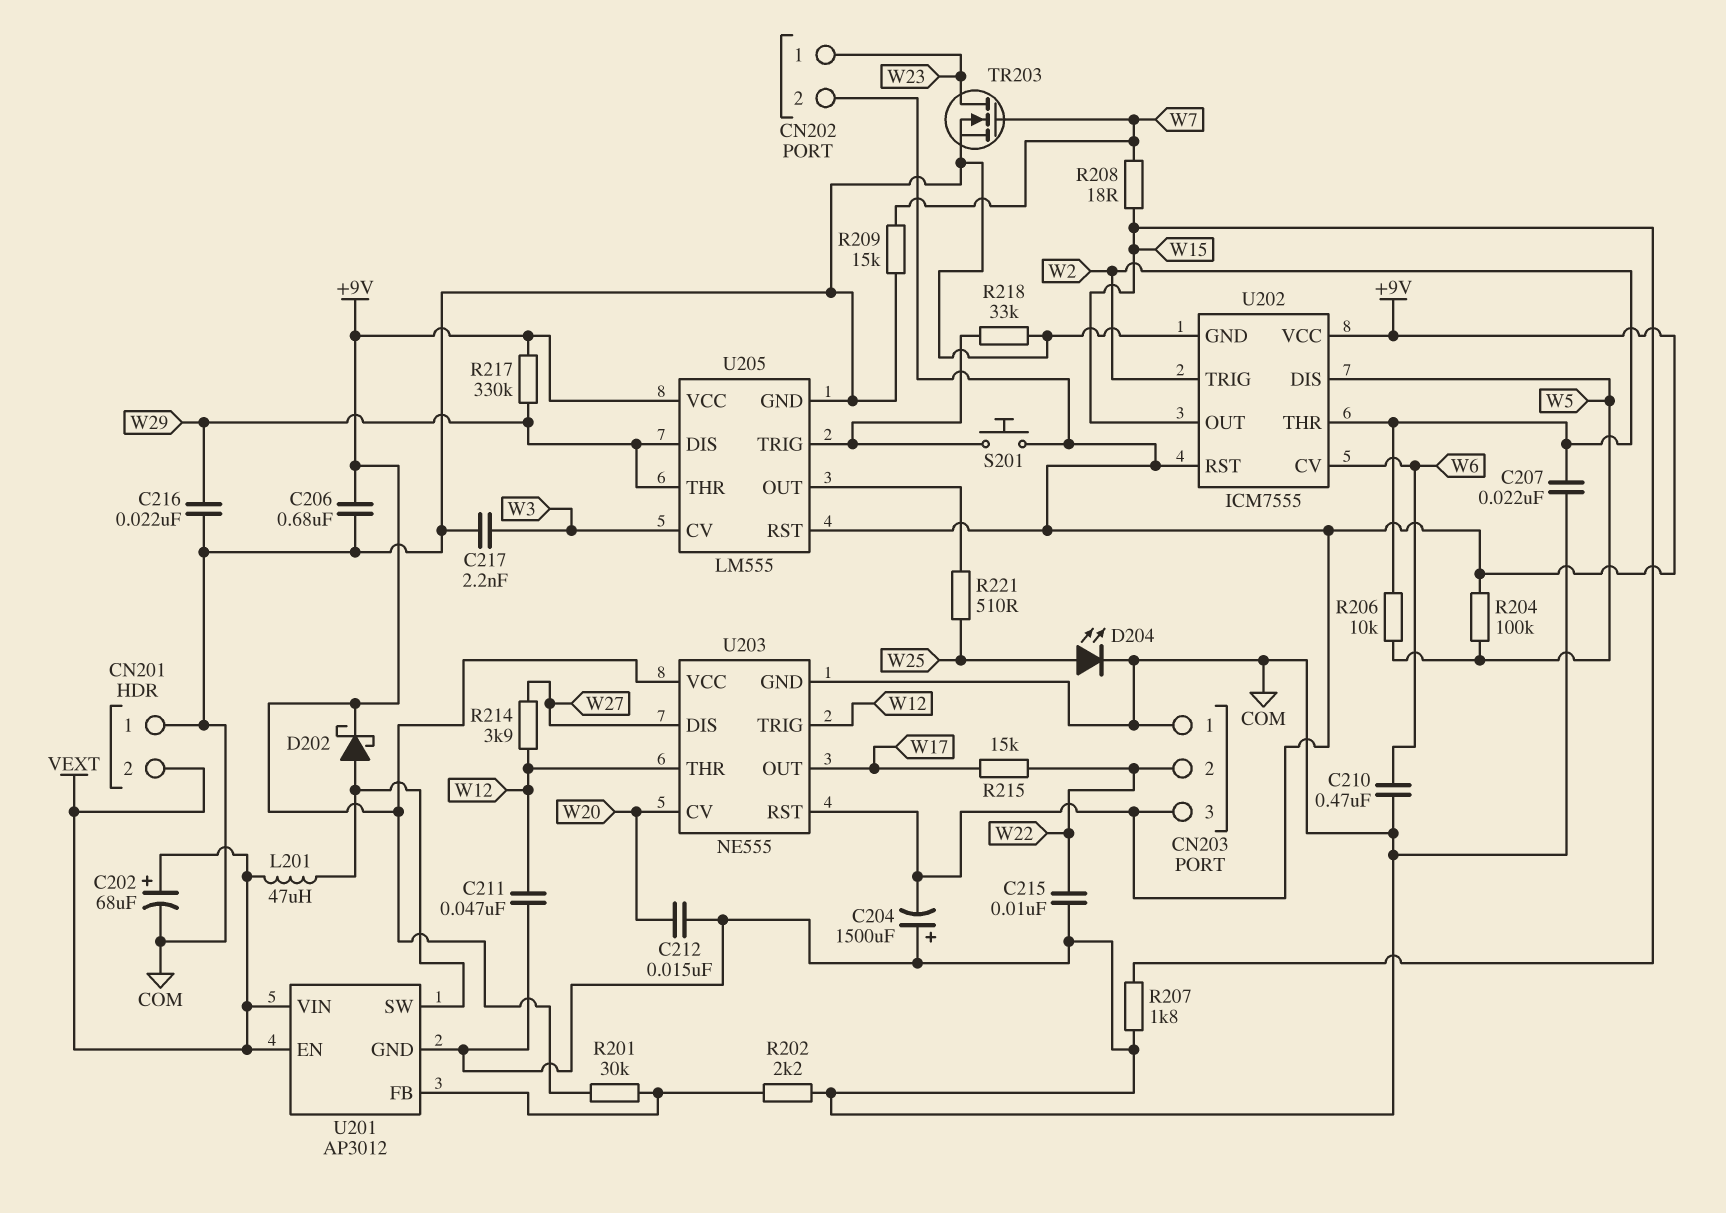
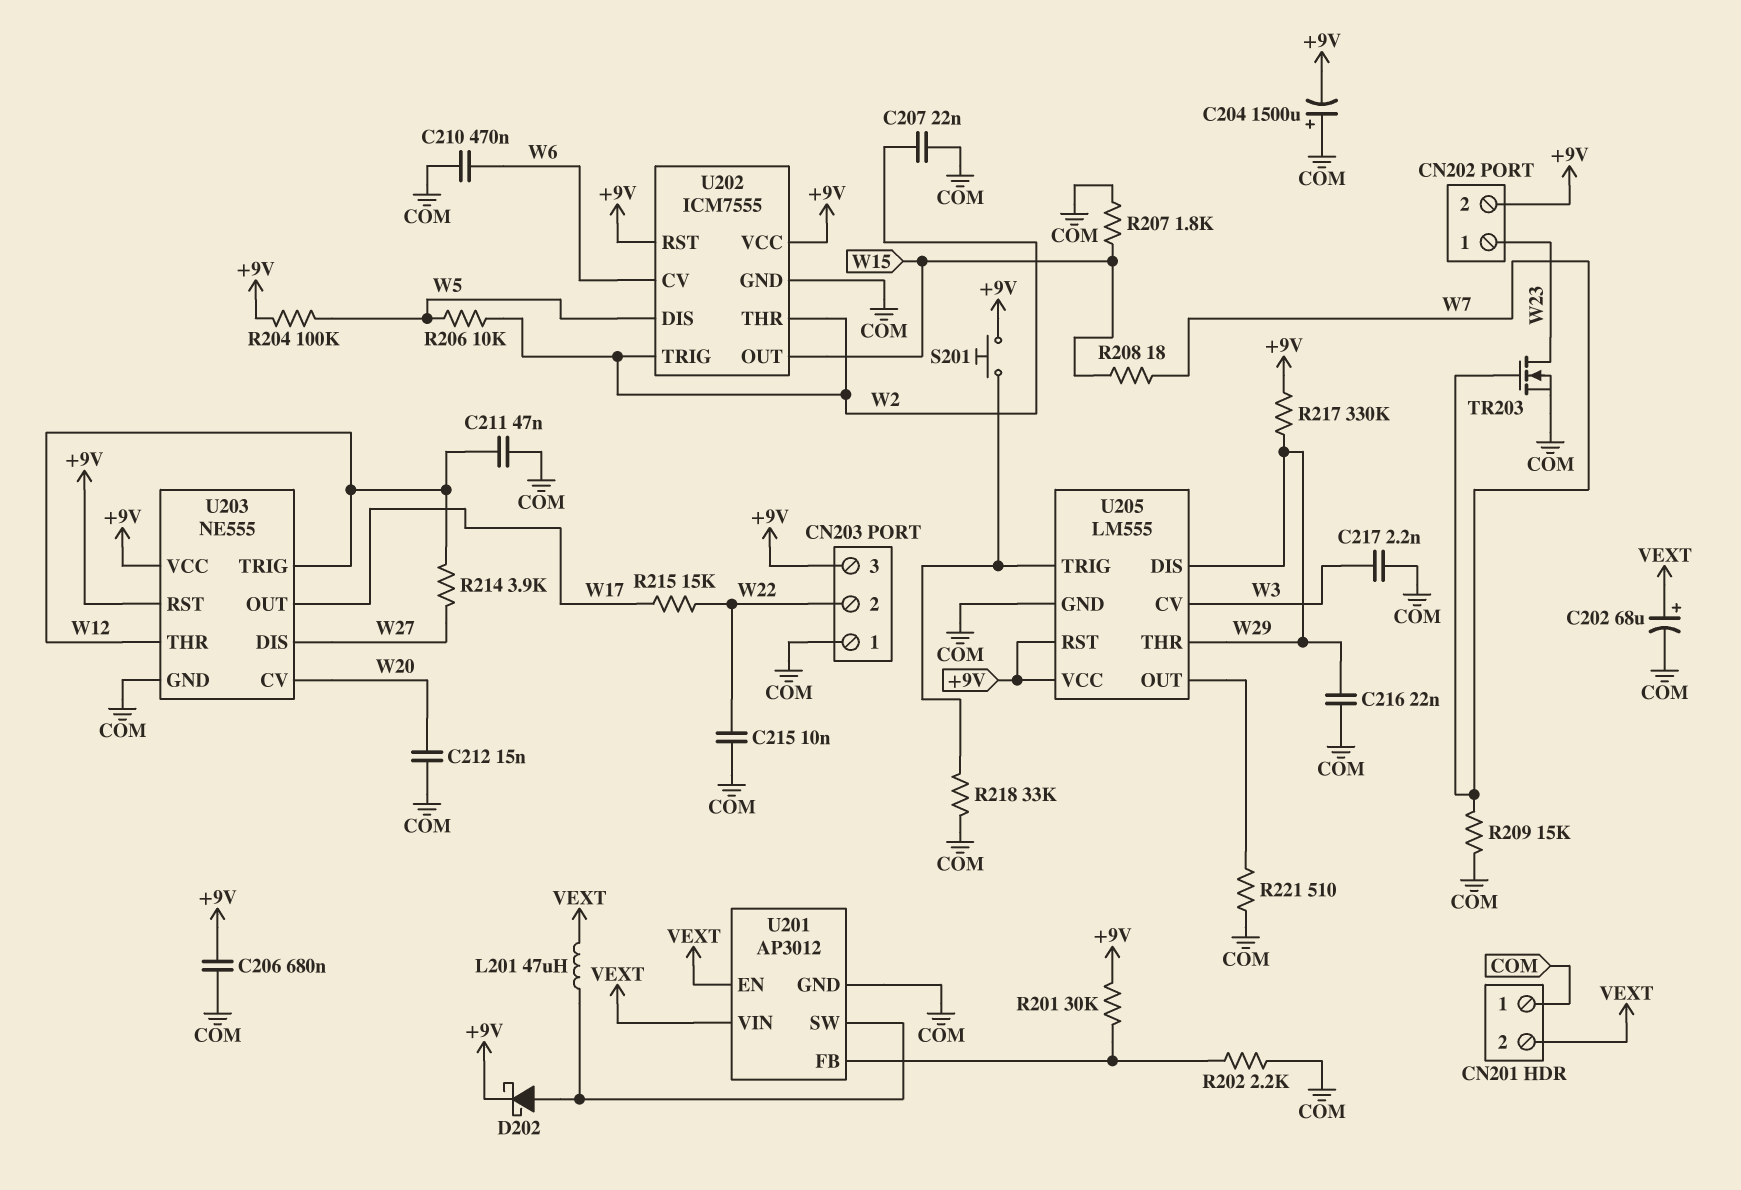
D204: LED (A W25, K COM) -> none
R221: 510 (U205/OUT, W25) -> 510 (COM, U205/OUT)

